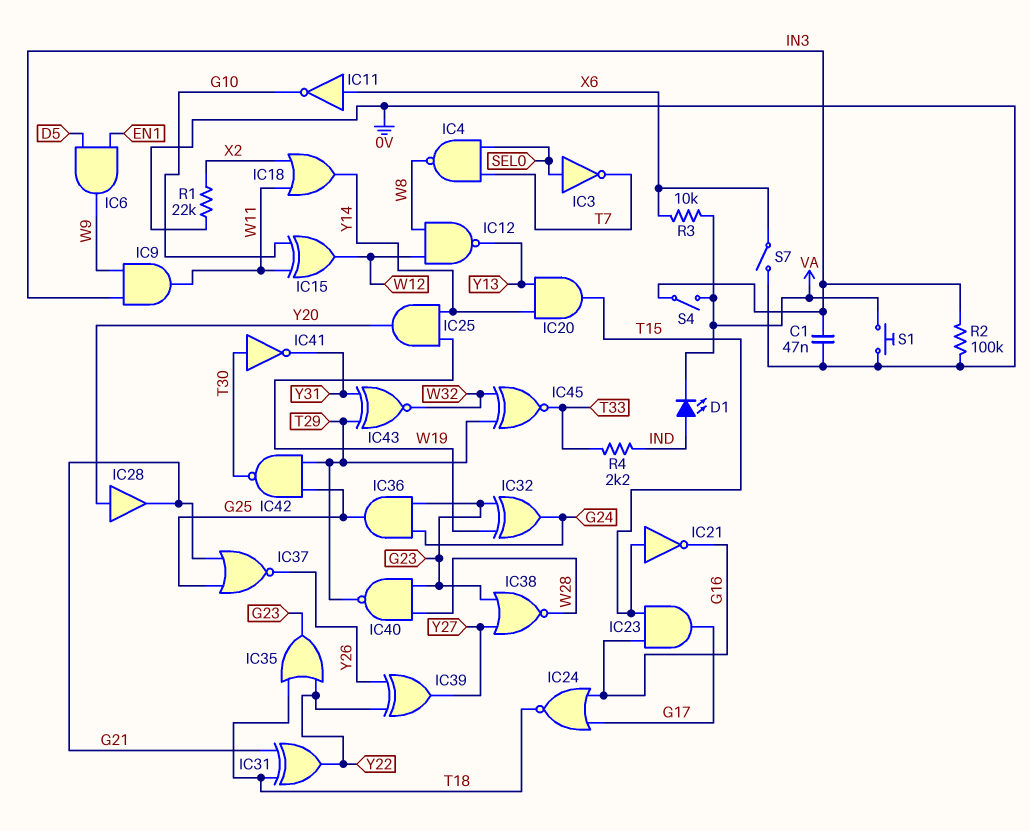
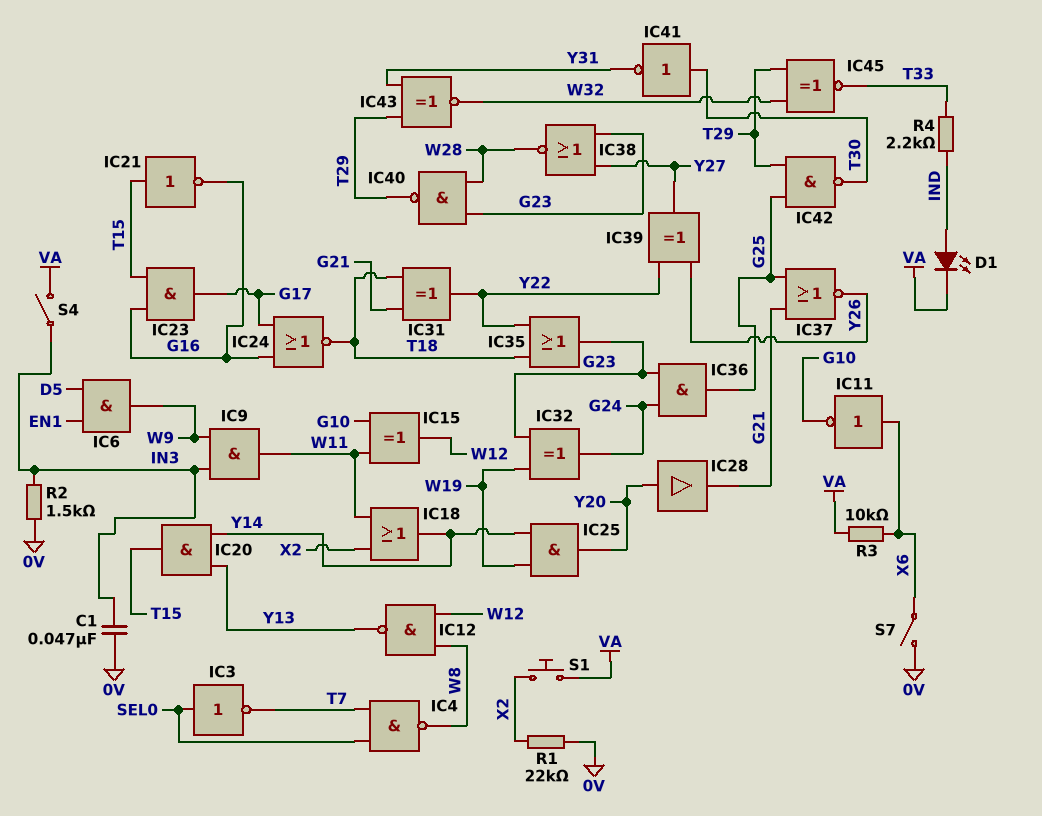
R2: 100k (0V, IN3) -> 1.5k (0V, IN3)
S1: button (0V, VA) -> button (VA, X2)

